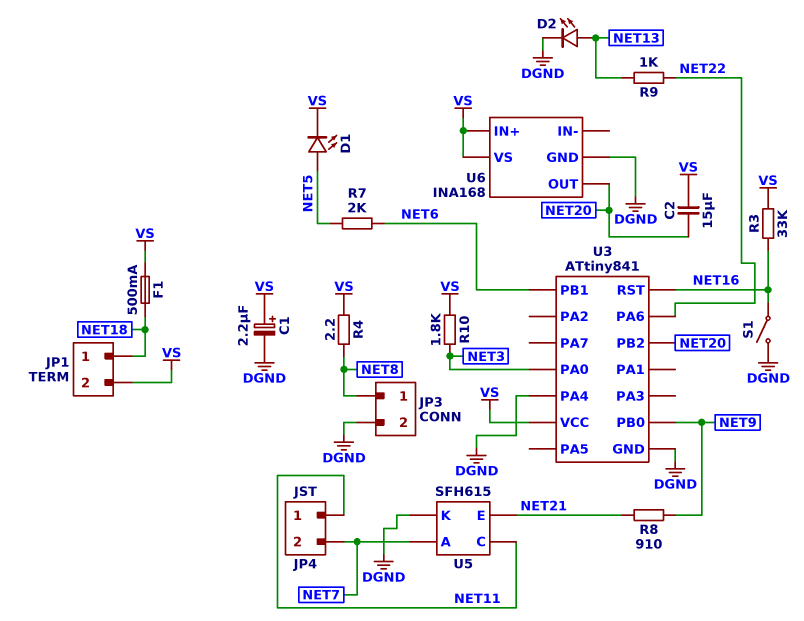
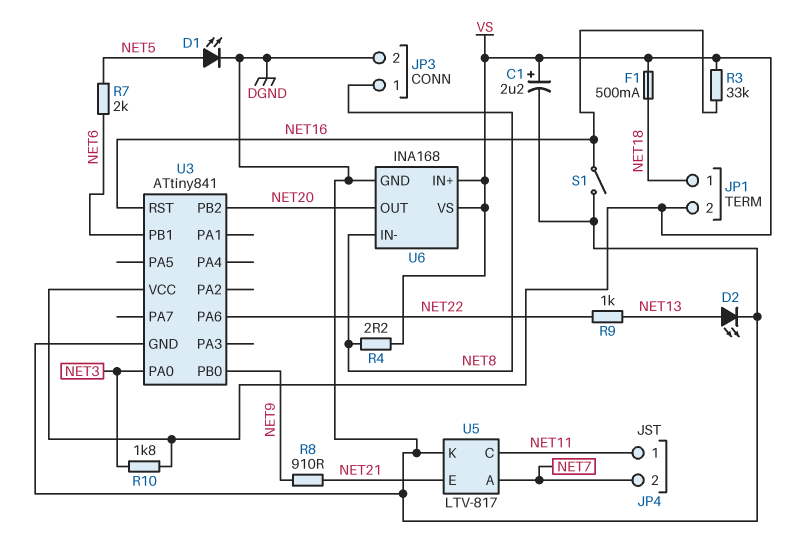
C2: 15uF (NET20, VS) -> none
D1: LED (A NET5, K VS) -> LED (A NET5, K DGND)
U3 pin PA4: DGND -> none
U5: SFH615 -> LTV-817
U6 pin IN-: none -> NET8

